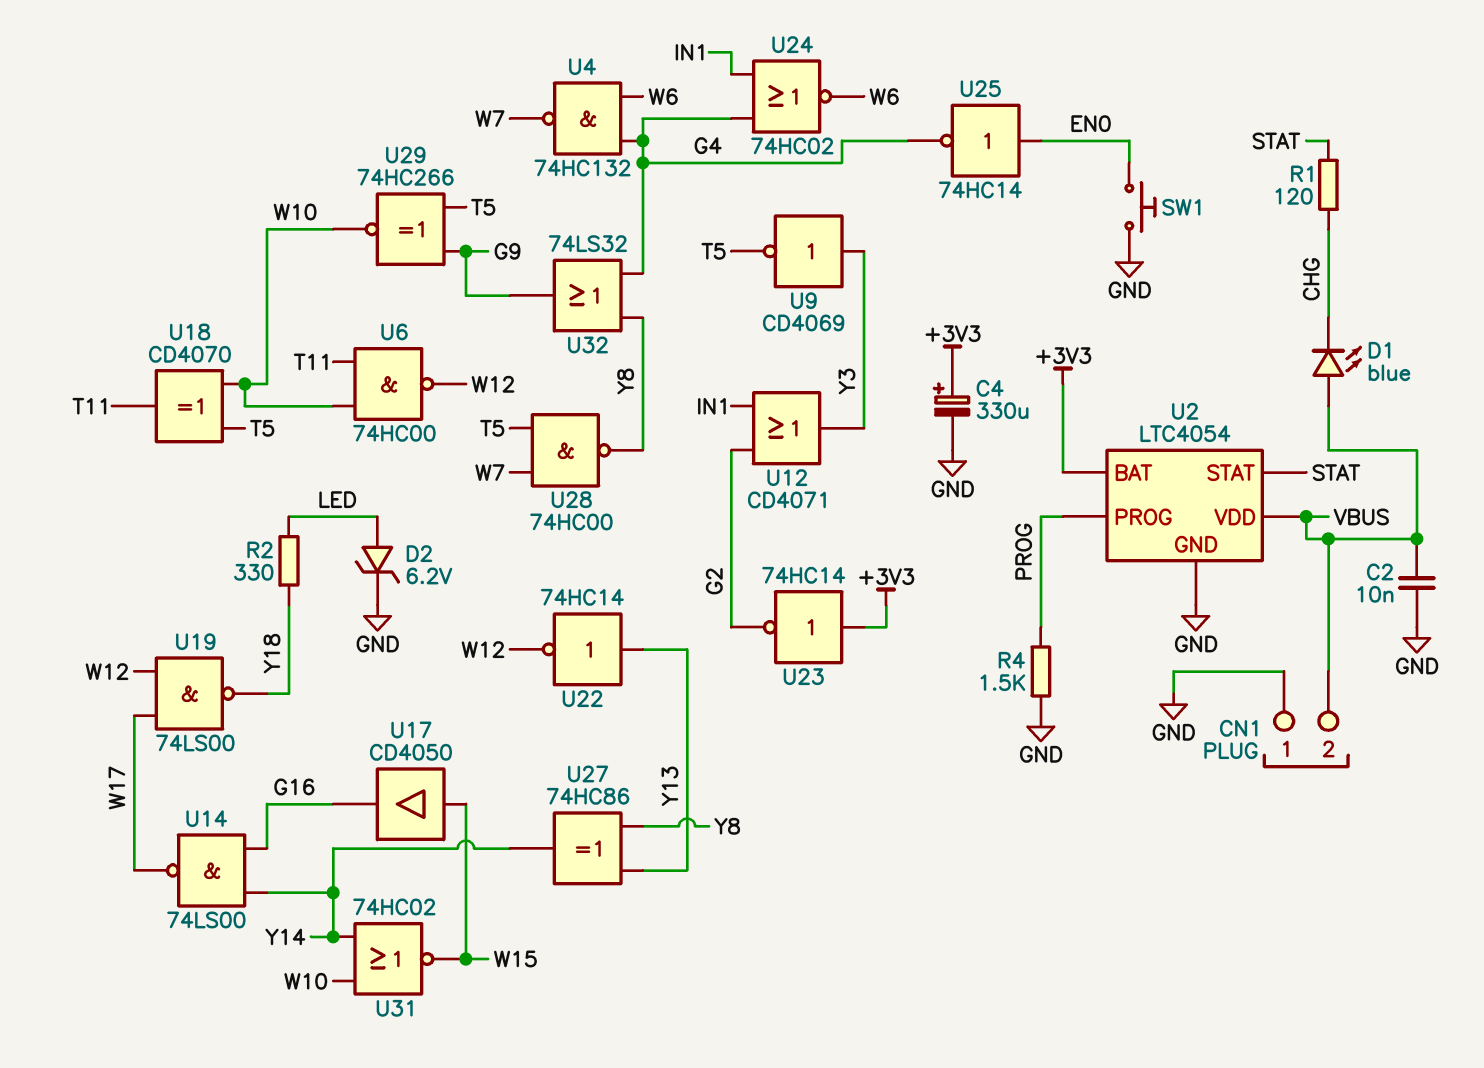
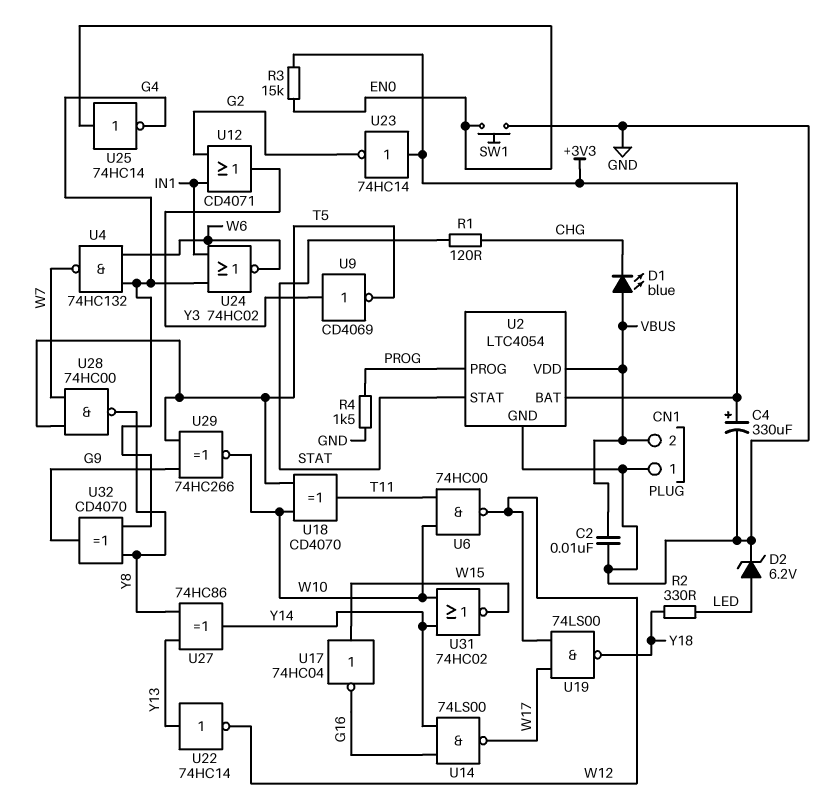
R3: none -> 15k (+3V3, EN0)
U17: buffer CD4050 (in W15, out G16) -> NOT 74HC04 (in W15, out G16)
U32: OR 74LS32 (in G4, in Y8, out G9) -> XOR CD4070 (in G4, in Y8, out G9)

